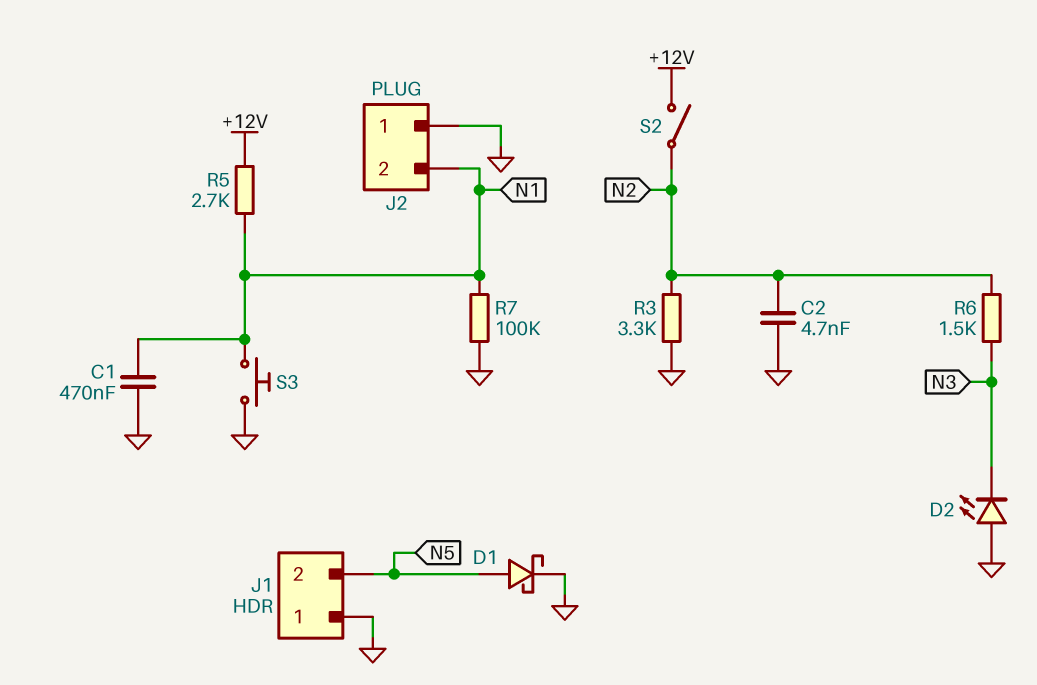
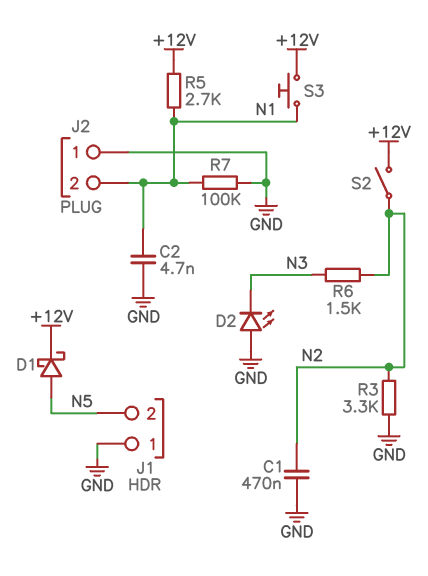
C1: 470nF (GND, N1) -> 470nF (GND, N2)
C2: 4.7nF (GND, N2) -> 4.7nF (GND, N1)
D1: schottky (A N5, K GND) -> schottky (A N5, K +12V)
S3: button (GND, N1) -> button (+12V, N1)

